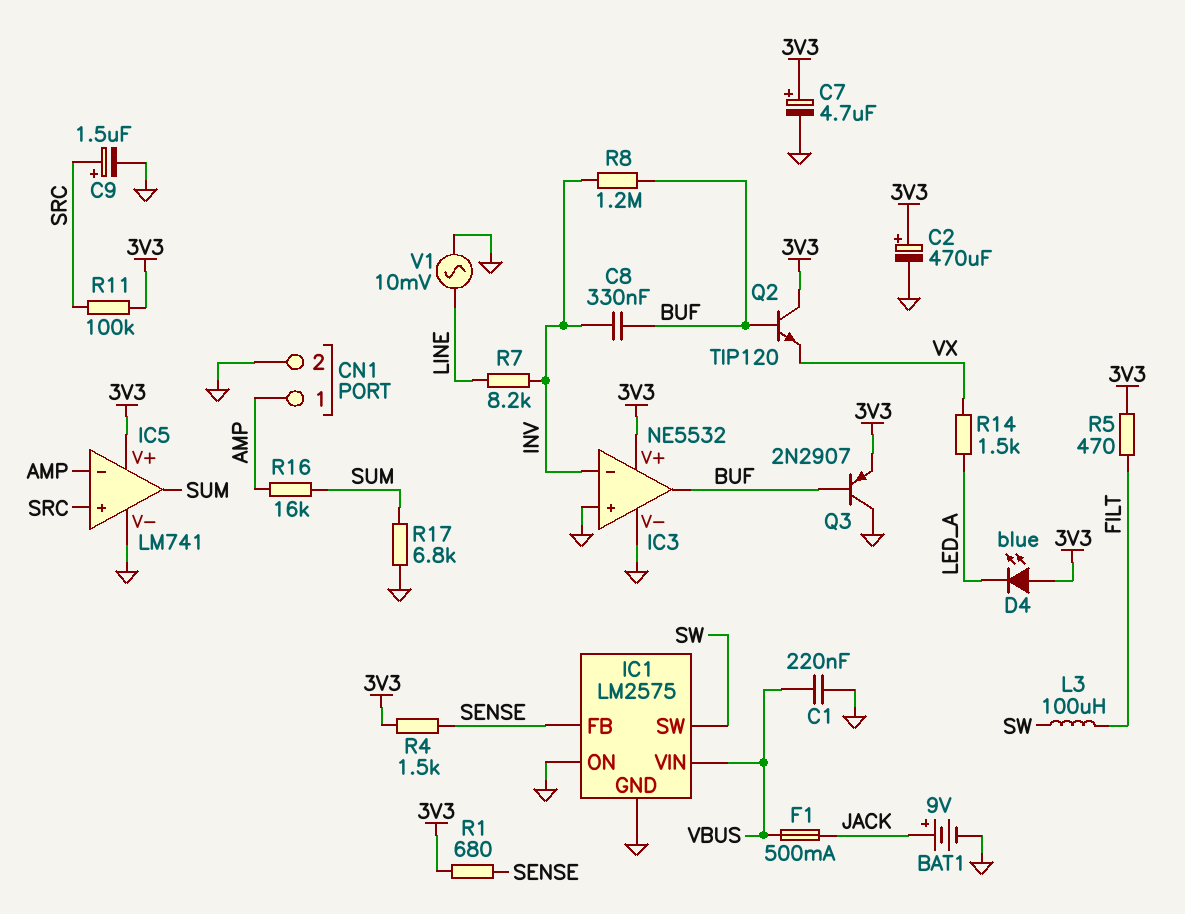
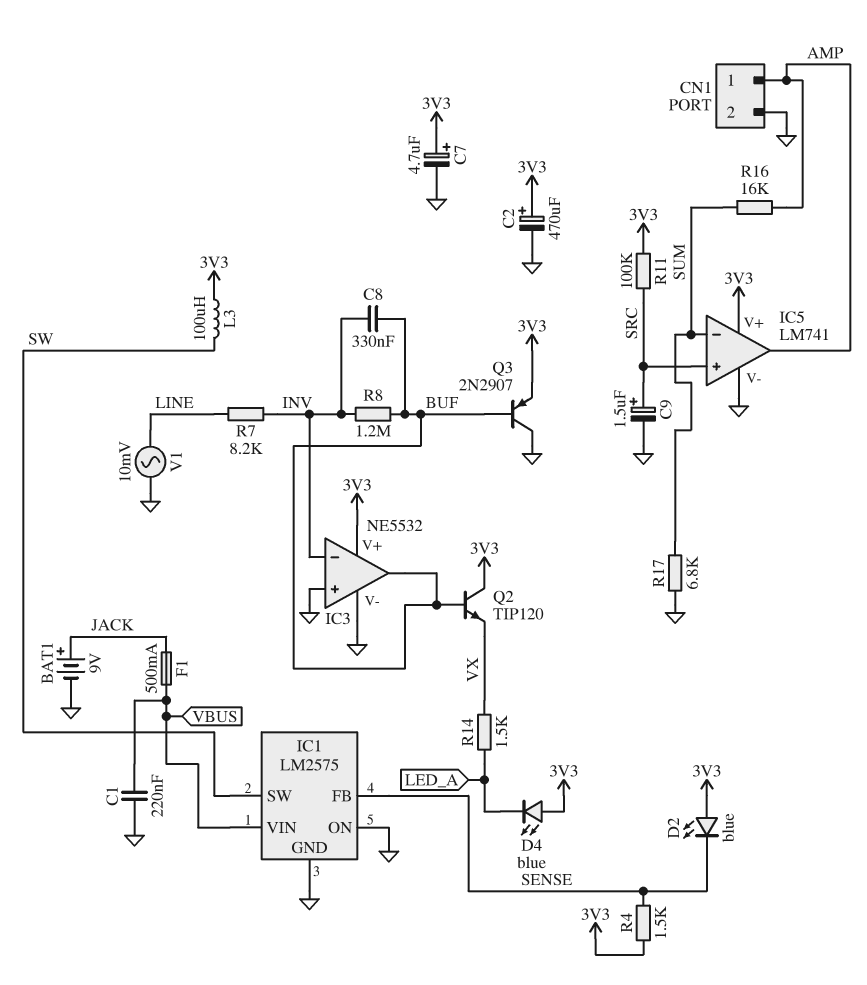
D2: none -> LED blue (A 3V3, K SENSE)
IC5 pin in-: AMP -> SUM
IC5 pin out: SUM -> AMP
L3: 100uH (FILT, SW) -> 100uH (3V3, SW)
R1: 680 (3V3, SENSE) -> none
R5: 470 (3V3, FILT) -> none

